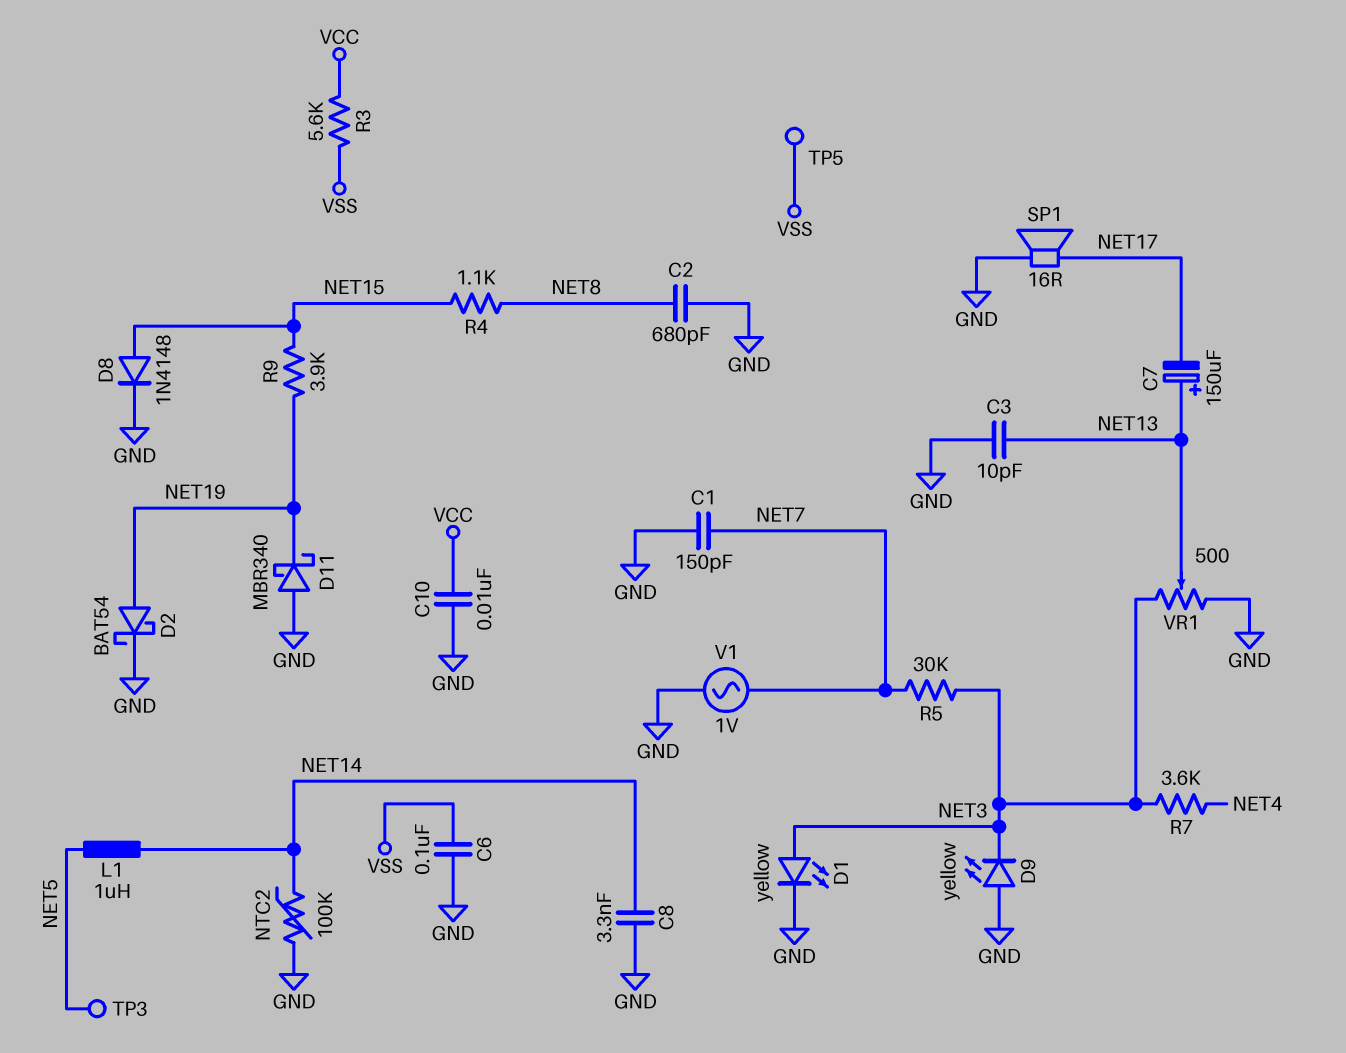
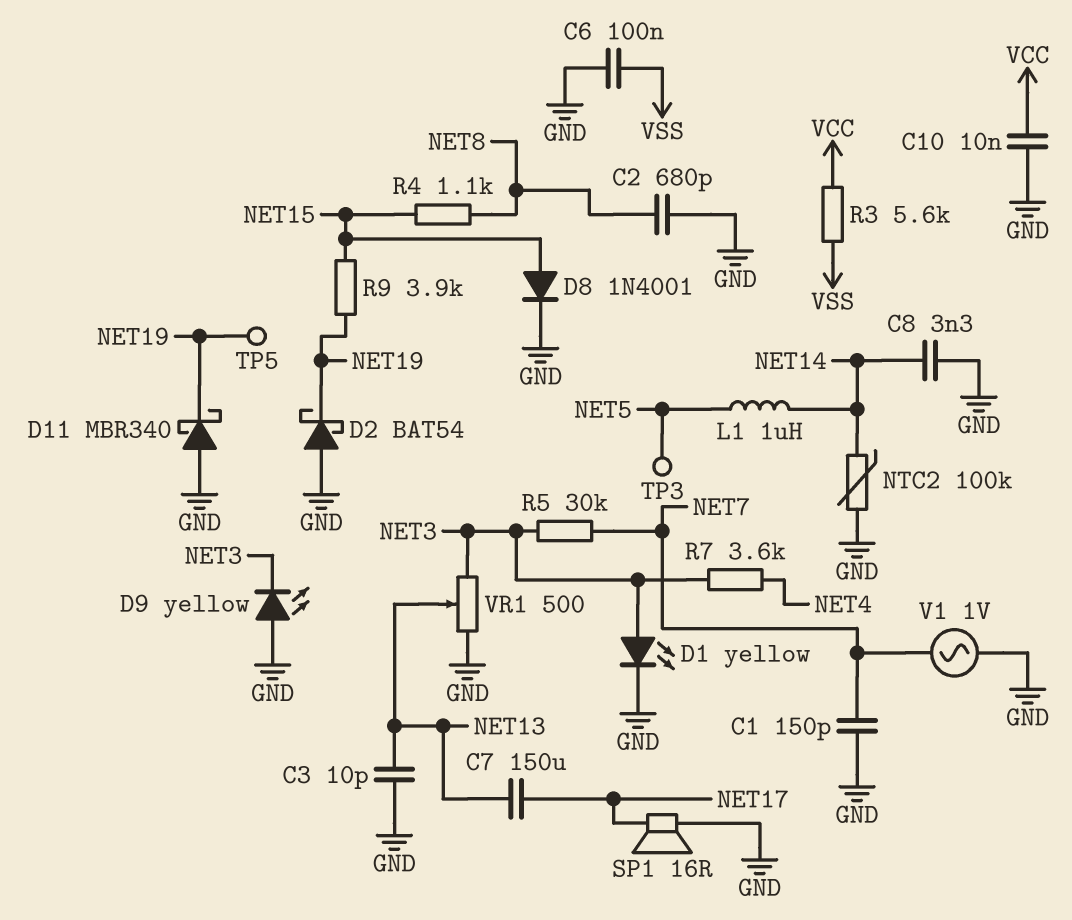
C7: 150uF (plus NET13, minus NET17) -> 150uF (NET13, NET17)
D2: schottky BAT54 (A NET19, K GND) -> schottky BAT54 (A GND, K NET19)
D8: diode 1N4148 (A NET15, K GND) -> diode 1N4001 (A NET15, K GND)
TP5: test point (VSS) -> test point (NET19)

